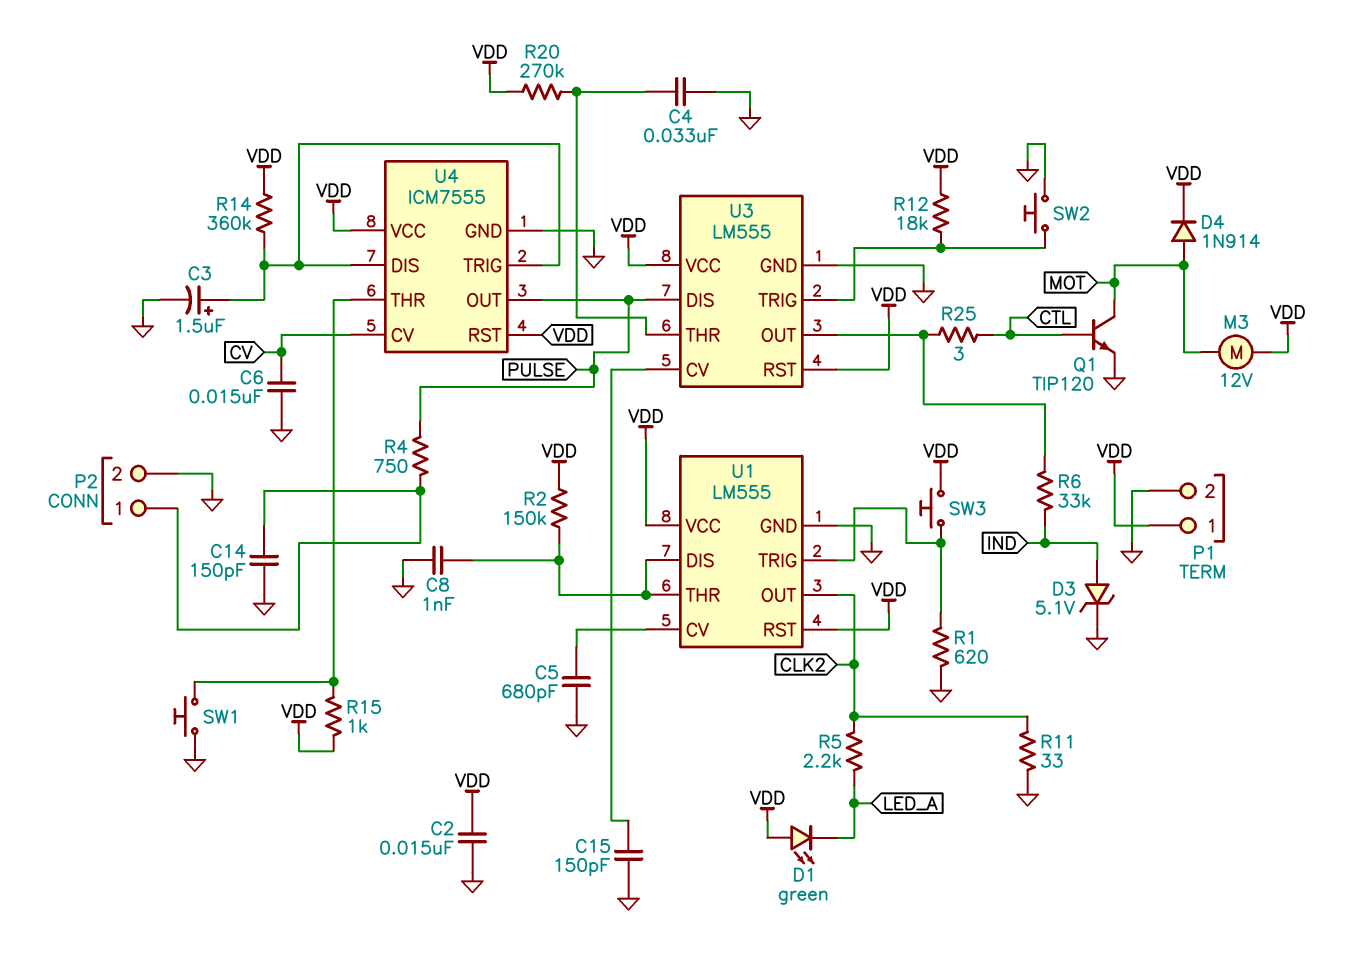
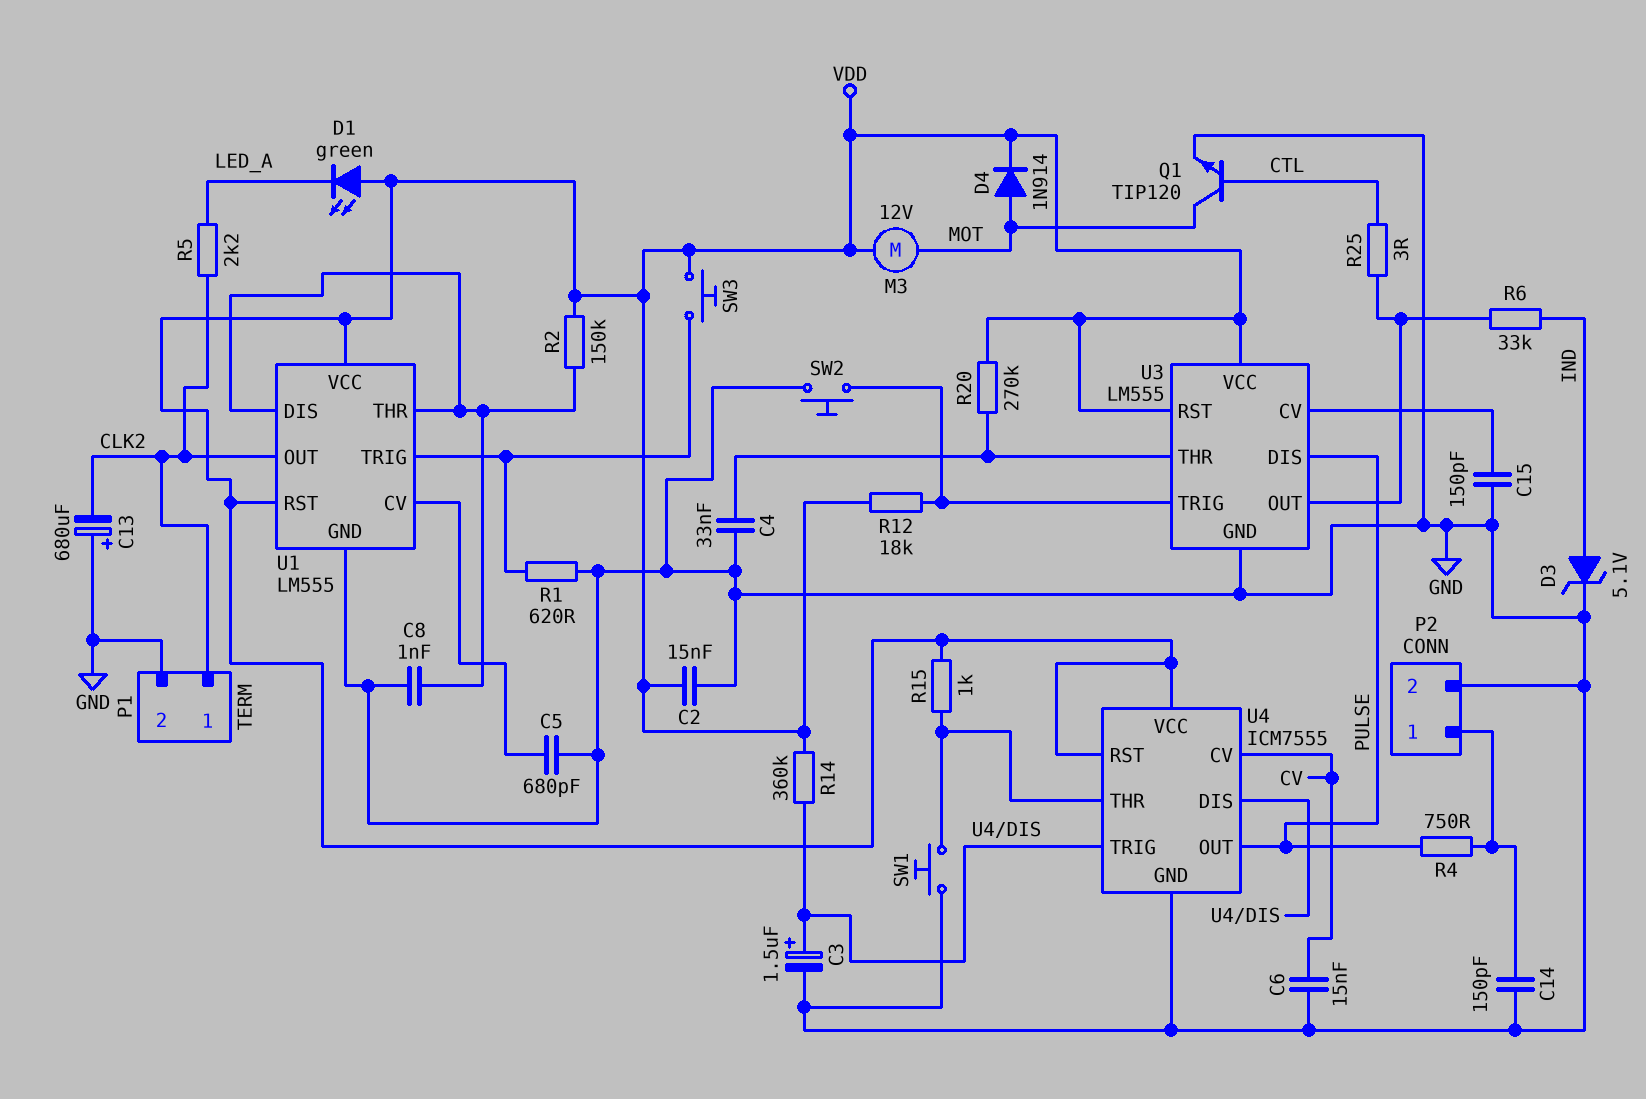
C13: none -> 680uF (plus GND, minus CLK2)
P1 pin 1: VDD -> CLK2
R11: 33 (CLK2, GND) -> none

